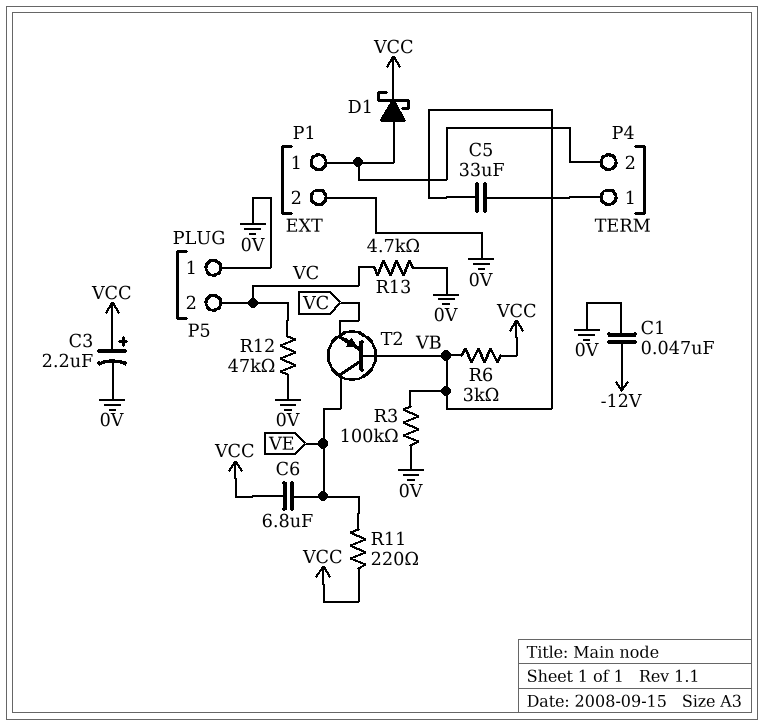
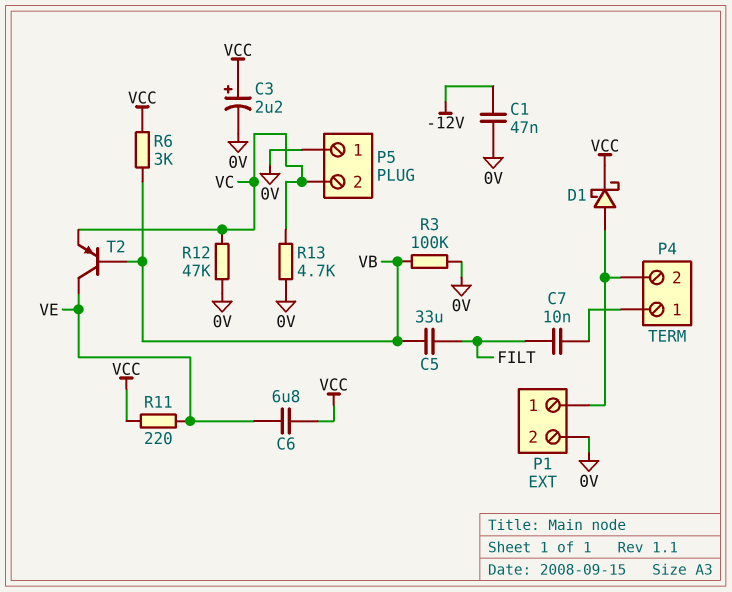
C5: 33uF (P4/1, VB) -> 33uF (FILT, VB)
C7: none -> 10nF (FILT, P4/1)

